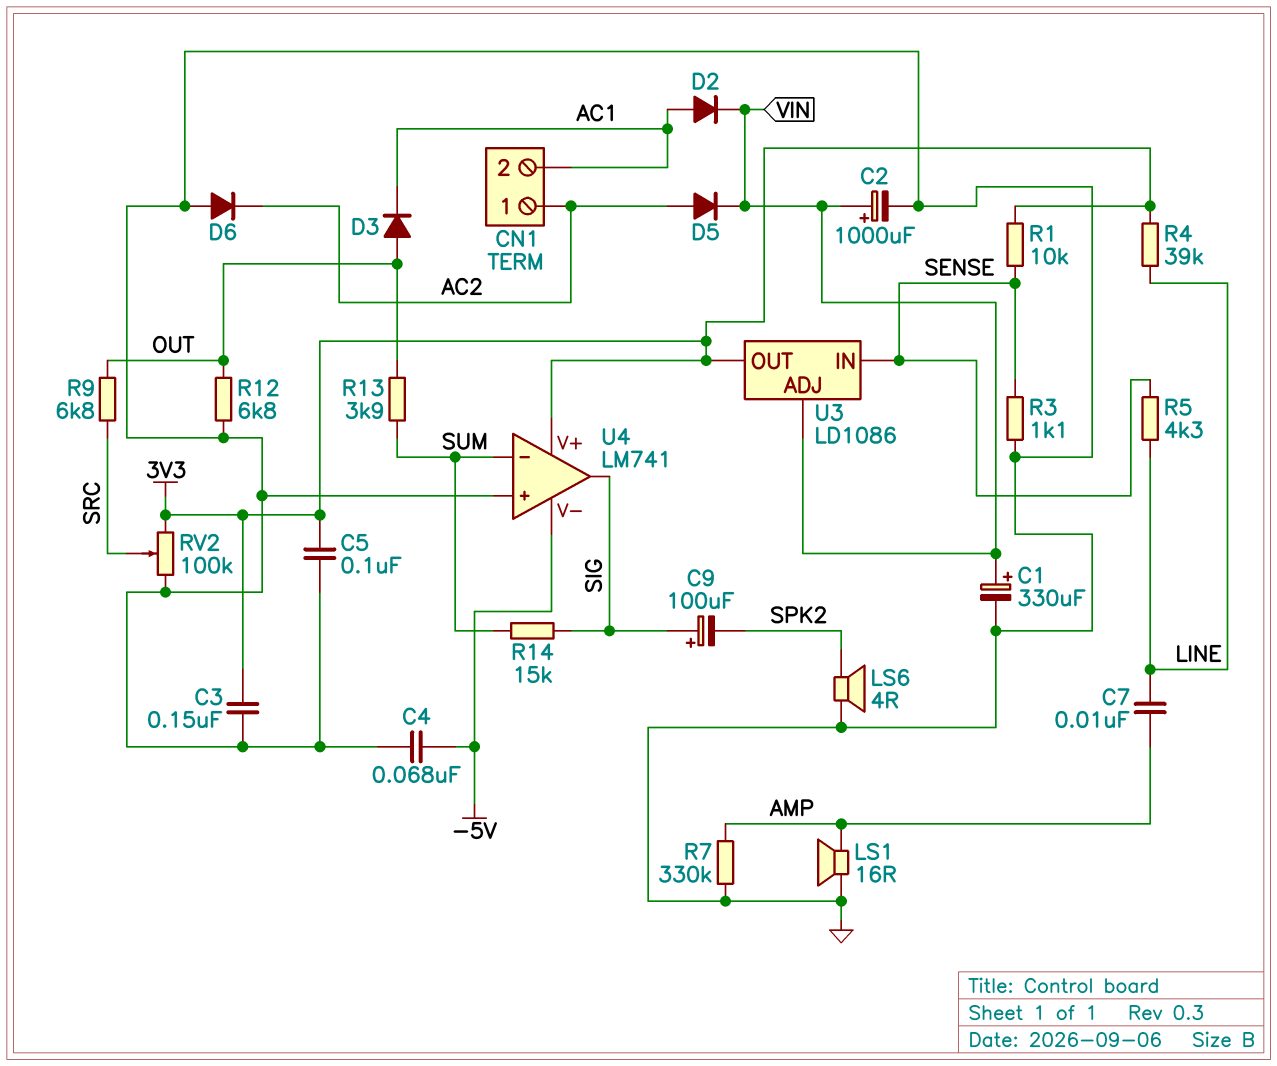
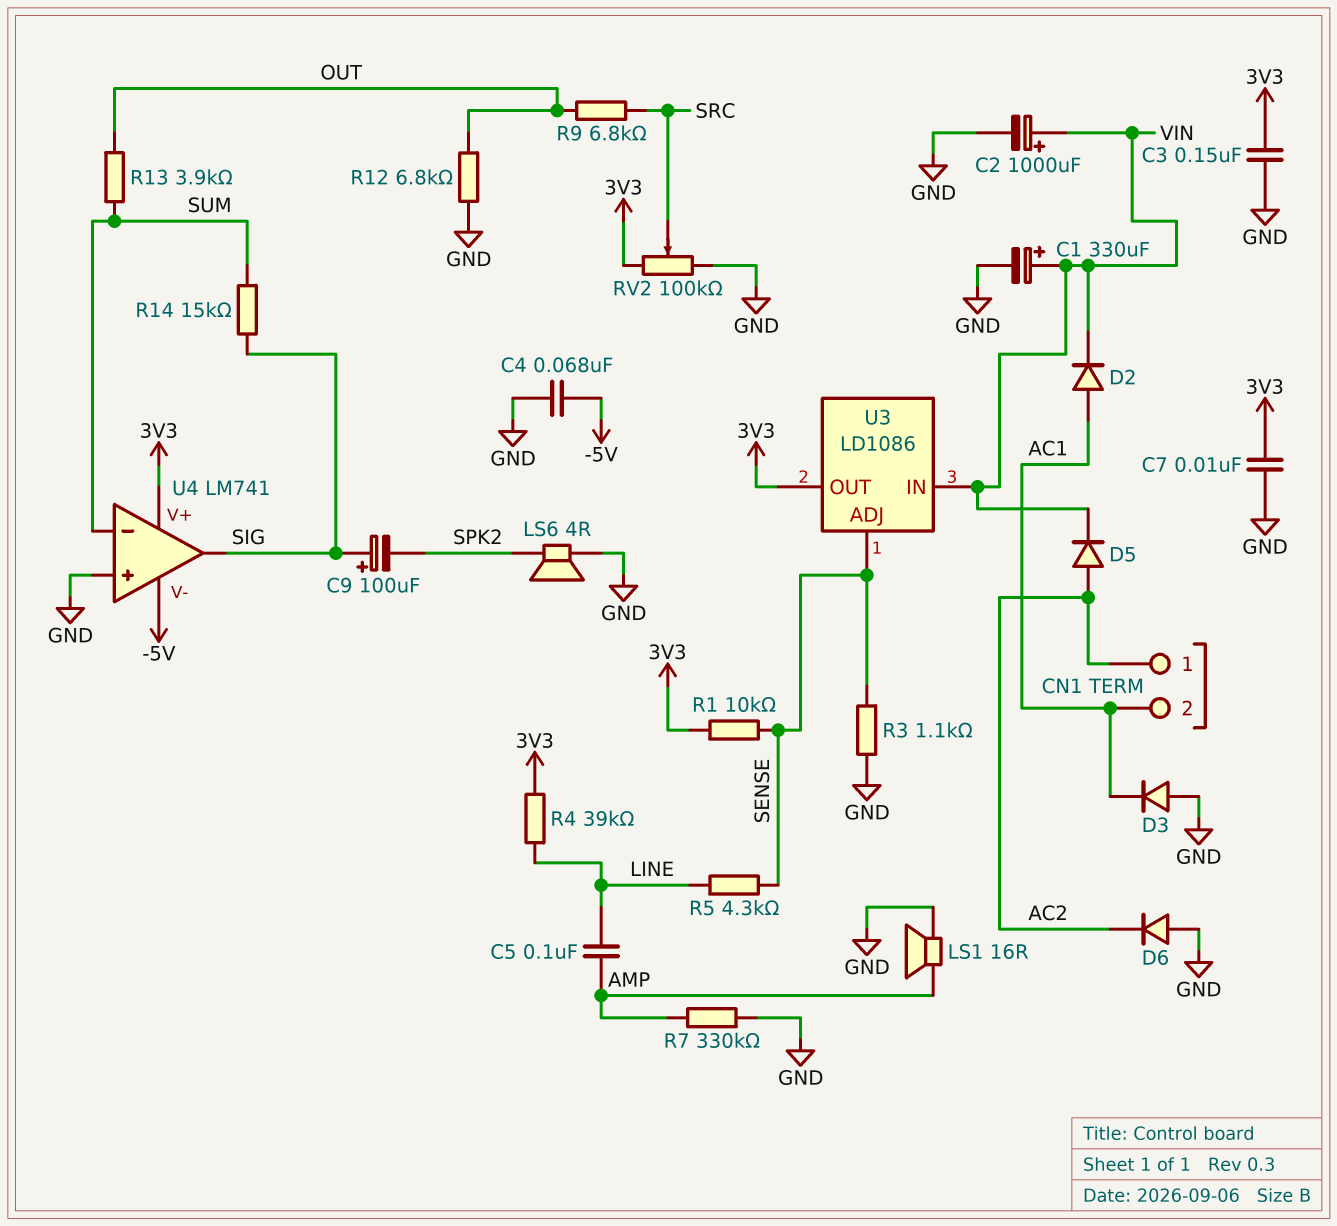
C5: 100nF (3V3, GND) -> 100nF (AMP, LINE)
C7: 10nF (AMP, LINE) -> 10nF (3V3, GND)
D3: diode (A OUT, K AC1) -> diode (A GND, K AC1)
U3 pin ADJ: VIN -> SENSE
U3 pin IN: SENSE -> VIN

